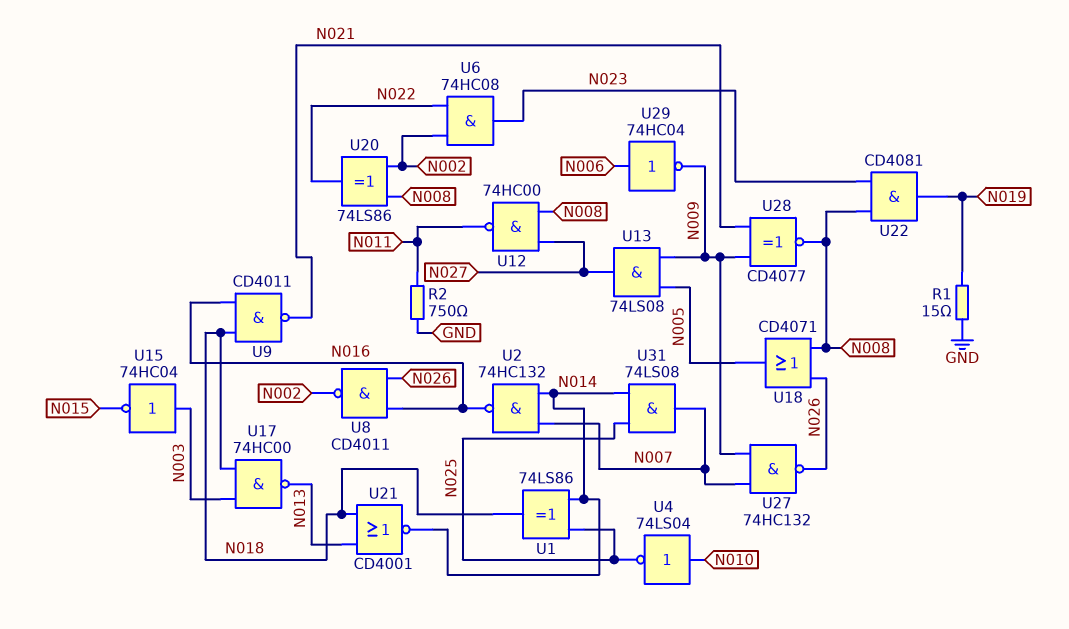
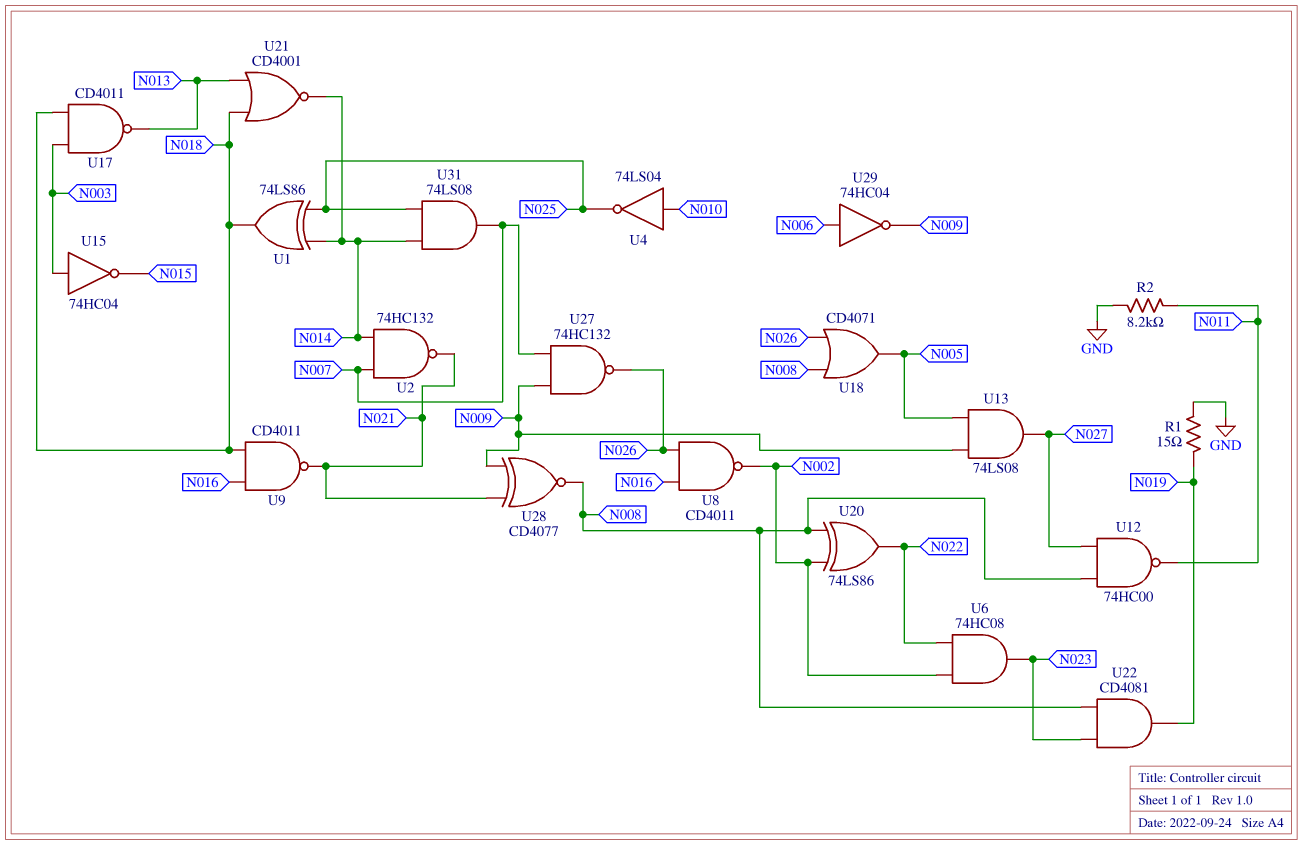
R2: 750 (GND, N011) -> 8.2k (GND, N011)
U2: NAND 74HC132 (in N007, in N014, out N016) -> NAND 74HC132 (in N007, in N014, out N021)
U17: NAND 74HC00 (in N003, in N018, out N013) -> NAND CD4011 (in N003, in N018, out N013)

